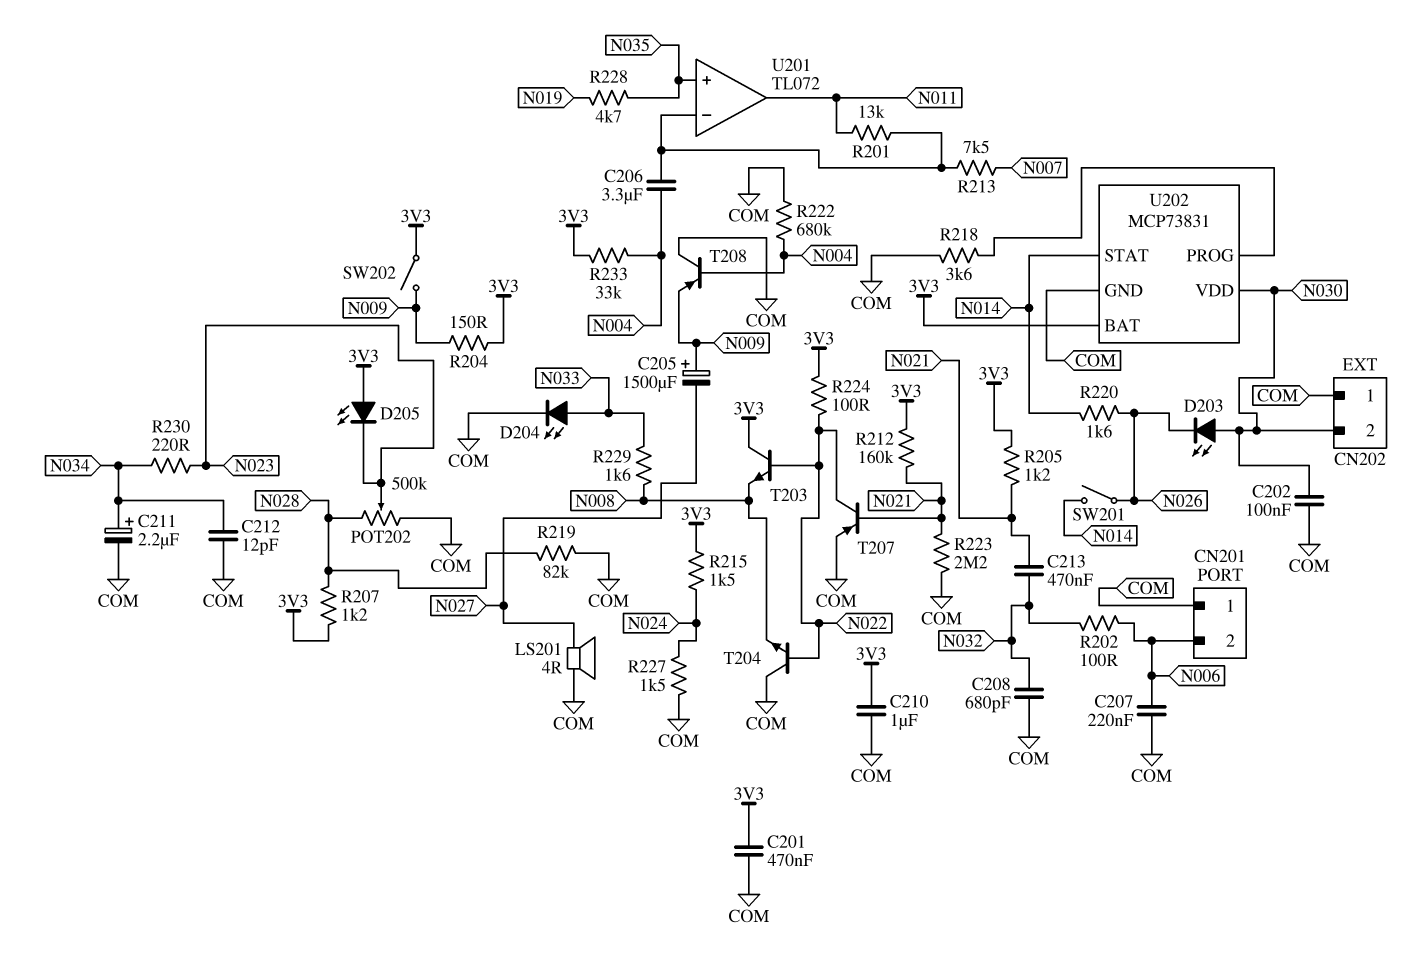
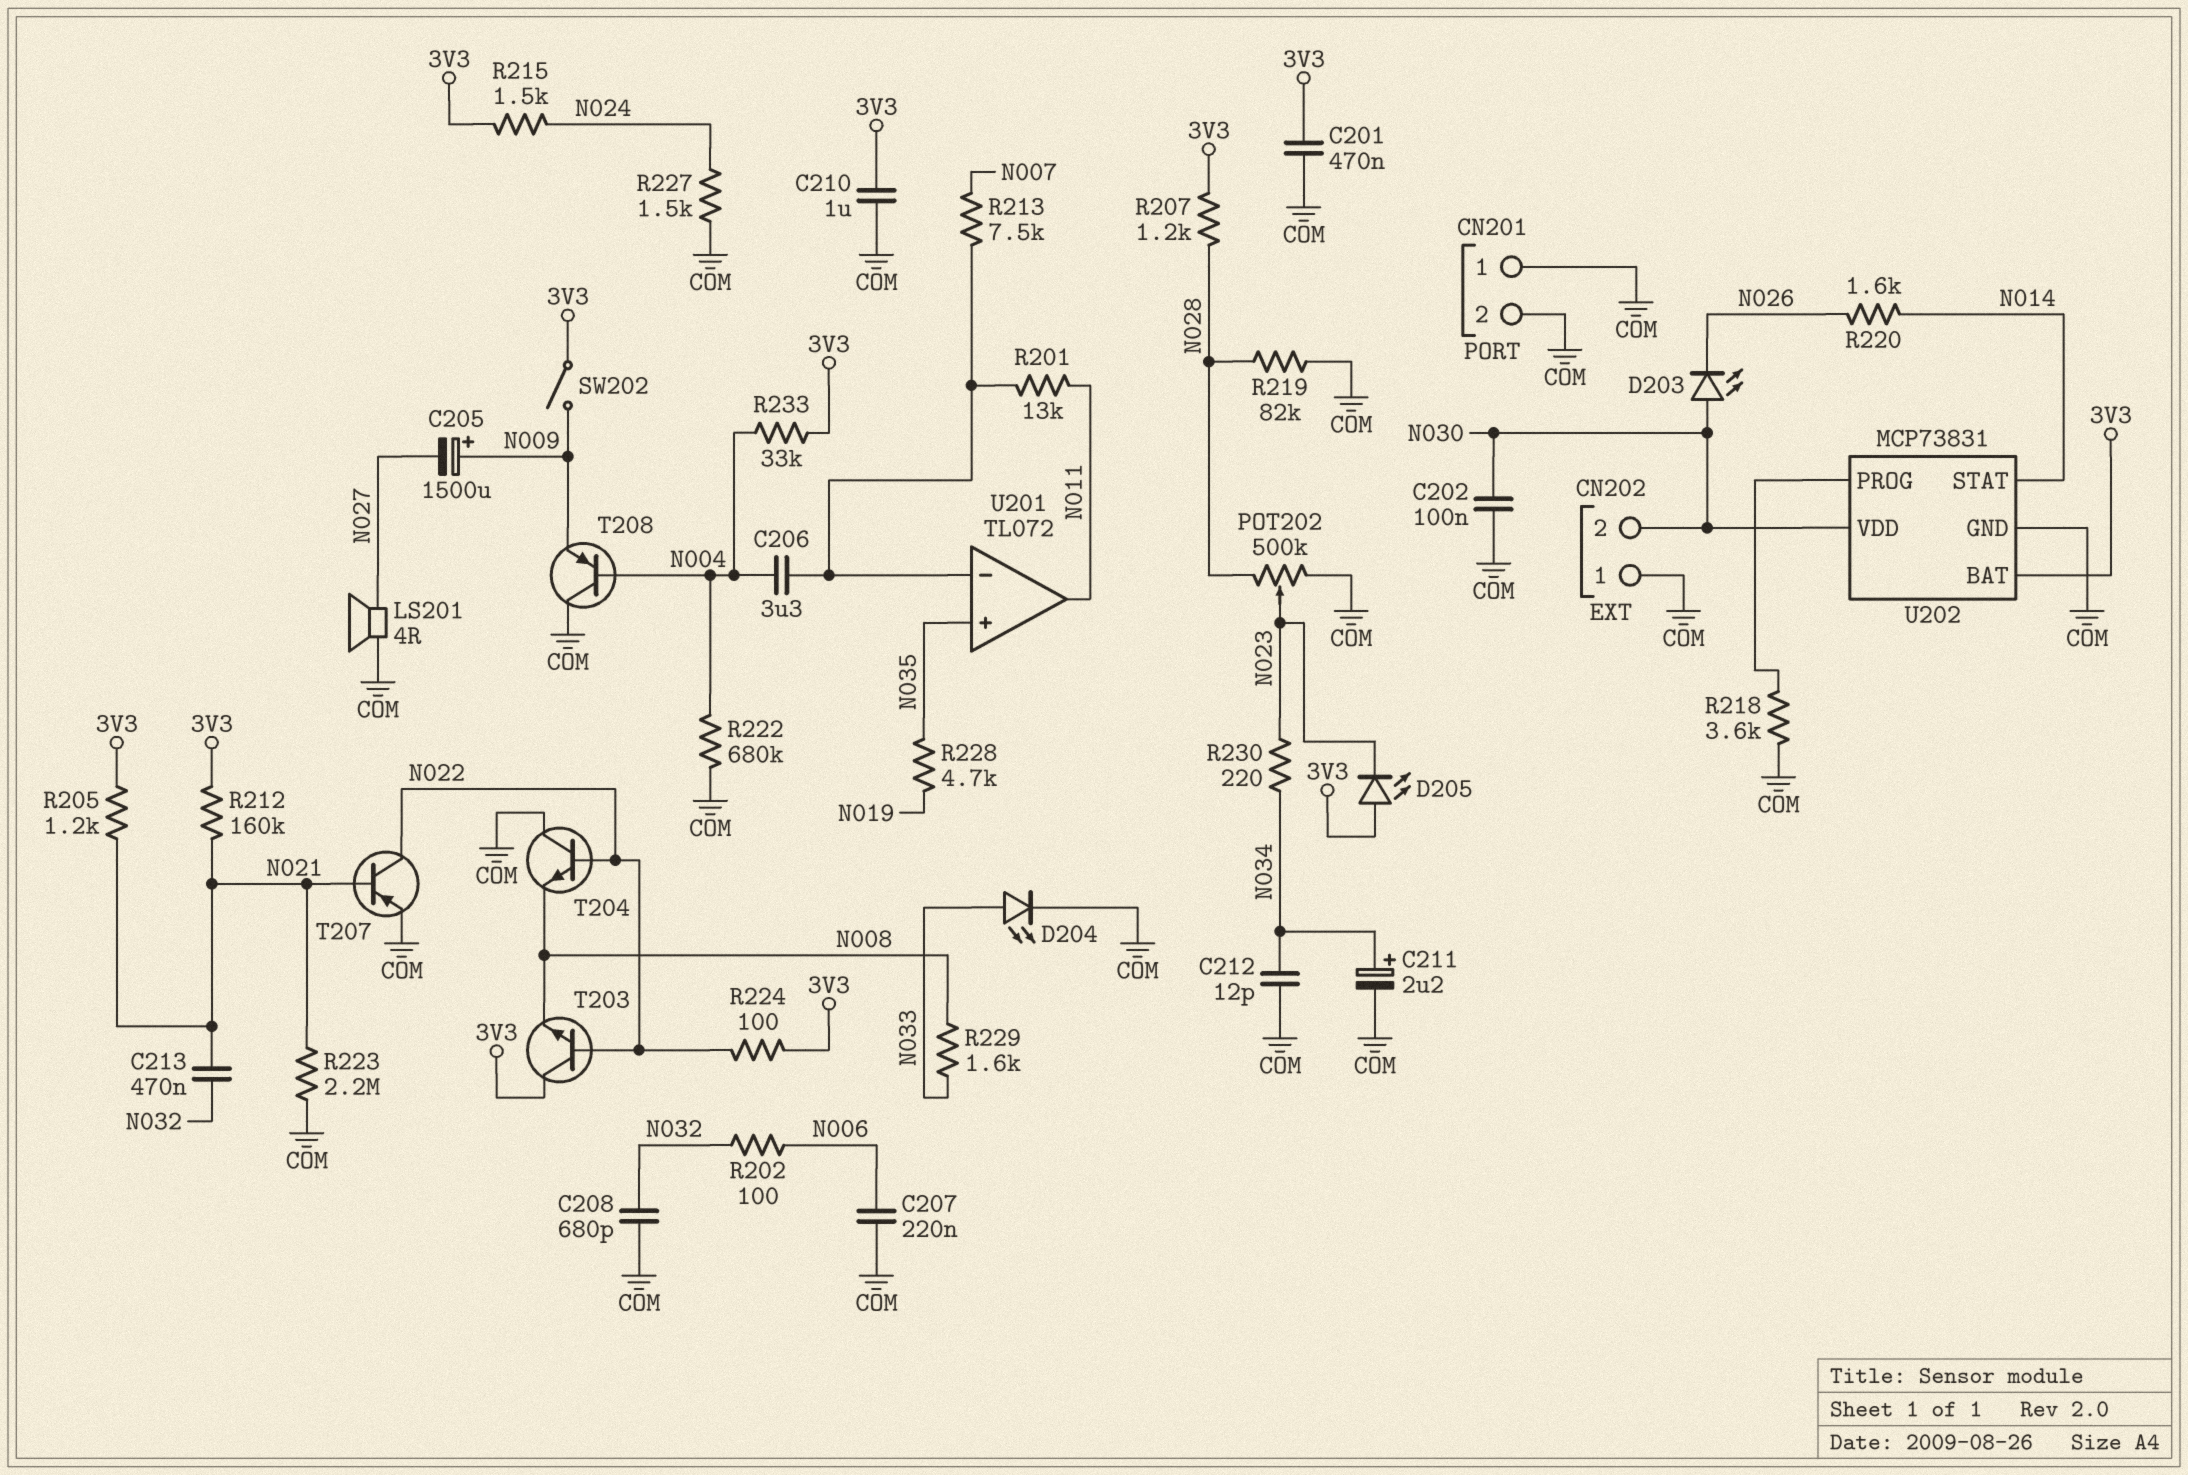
CN201 pin 2: N006 -> COM
R204: 150 (3V3, N009) -> none
SW201: switch (N014, N026) -> none

